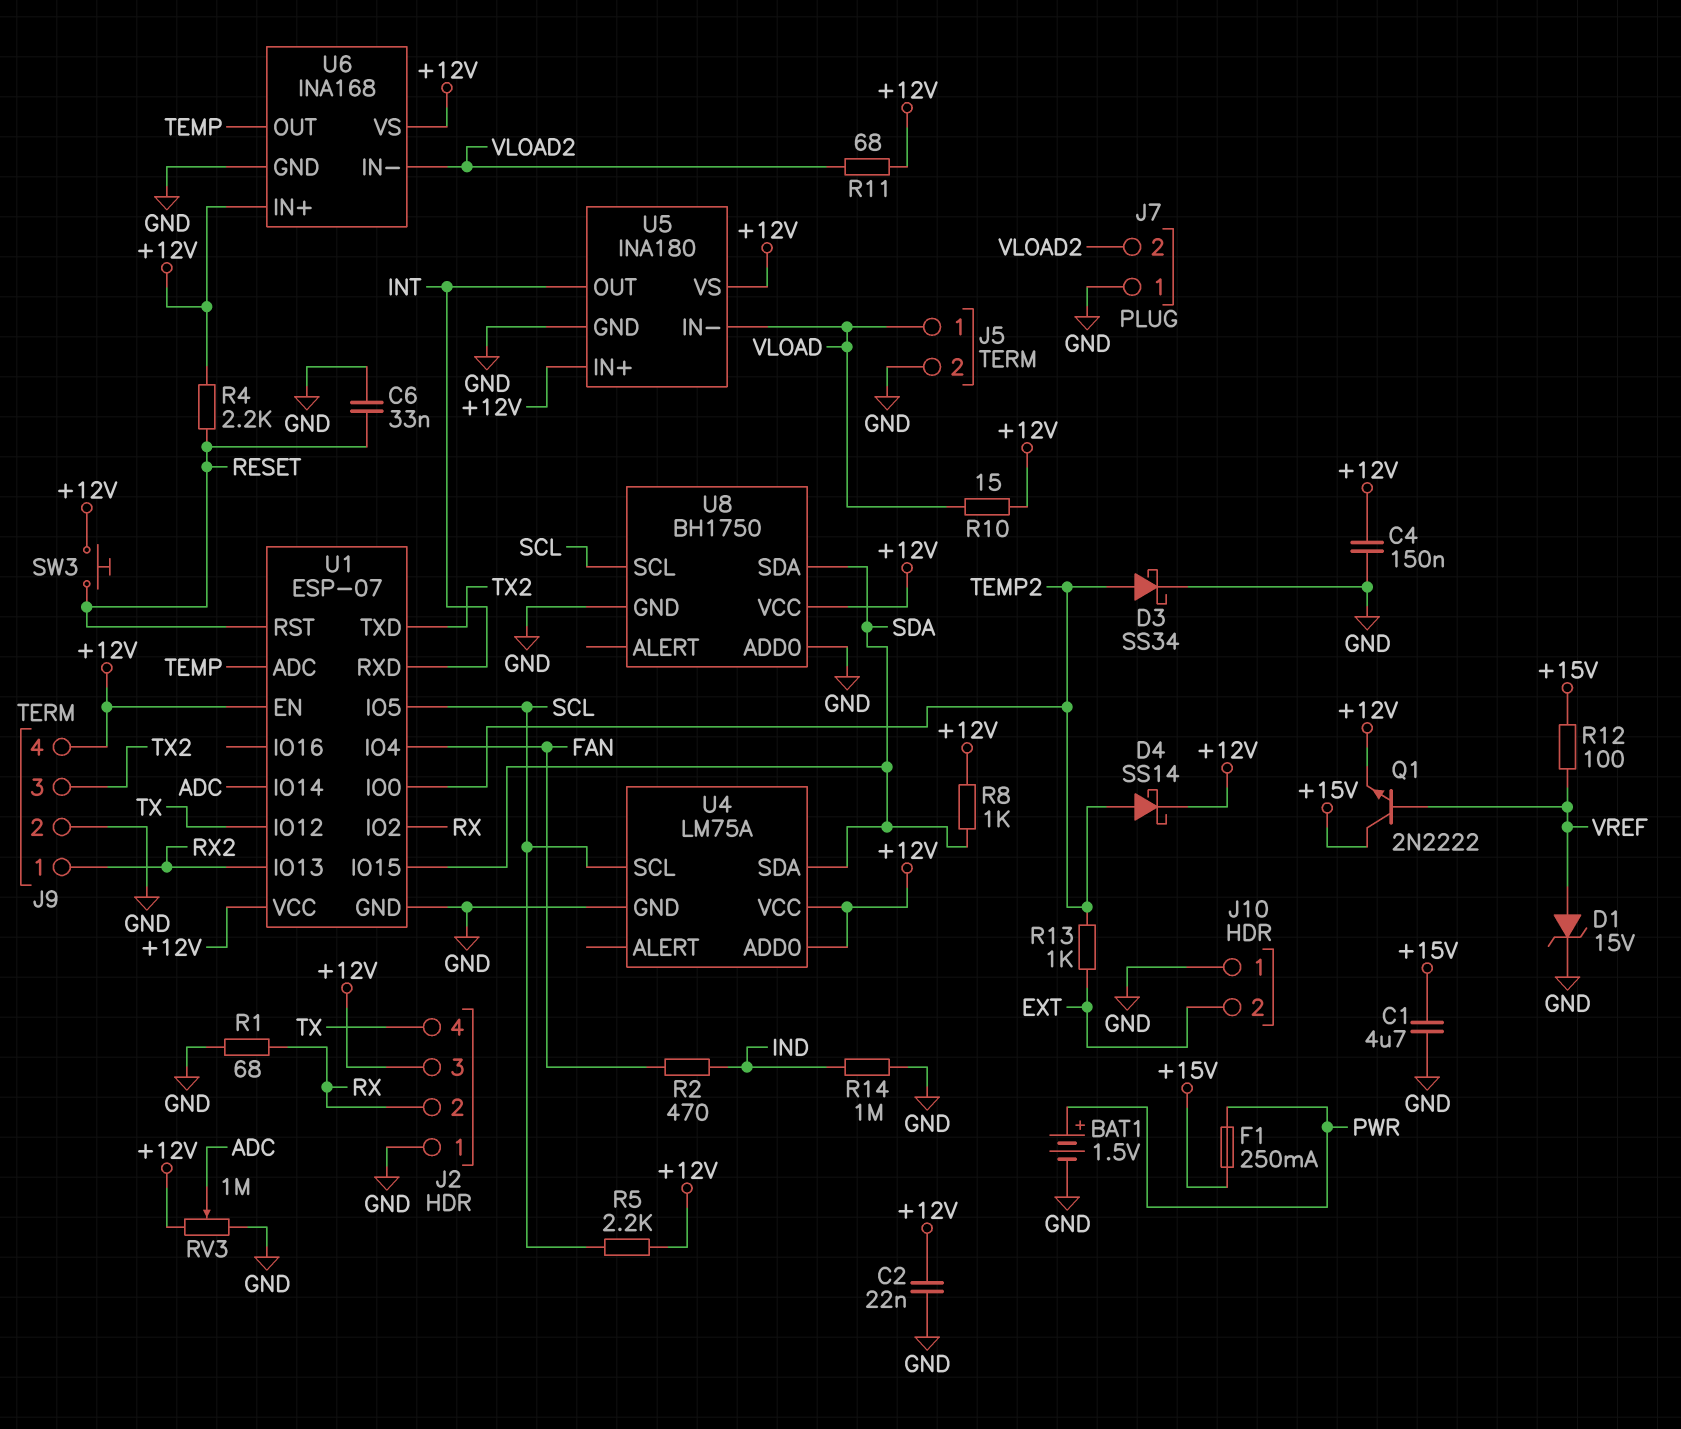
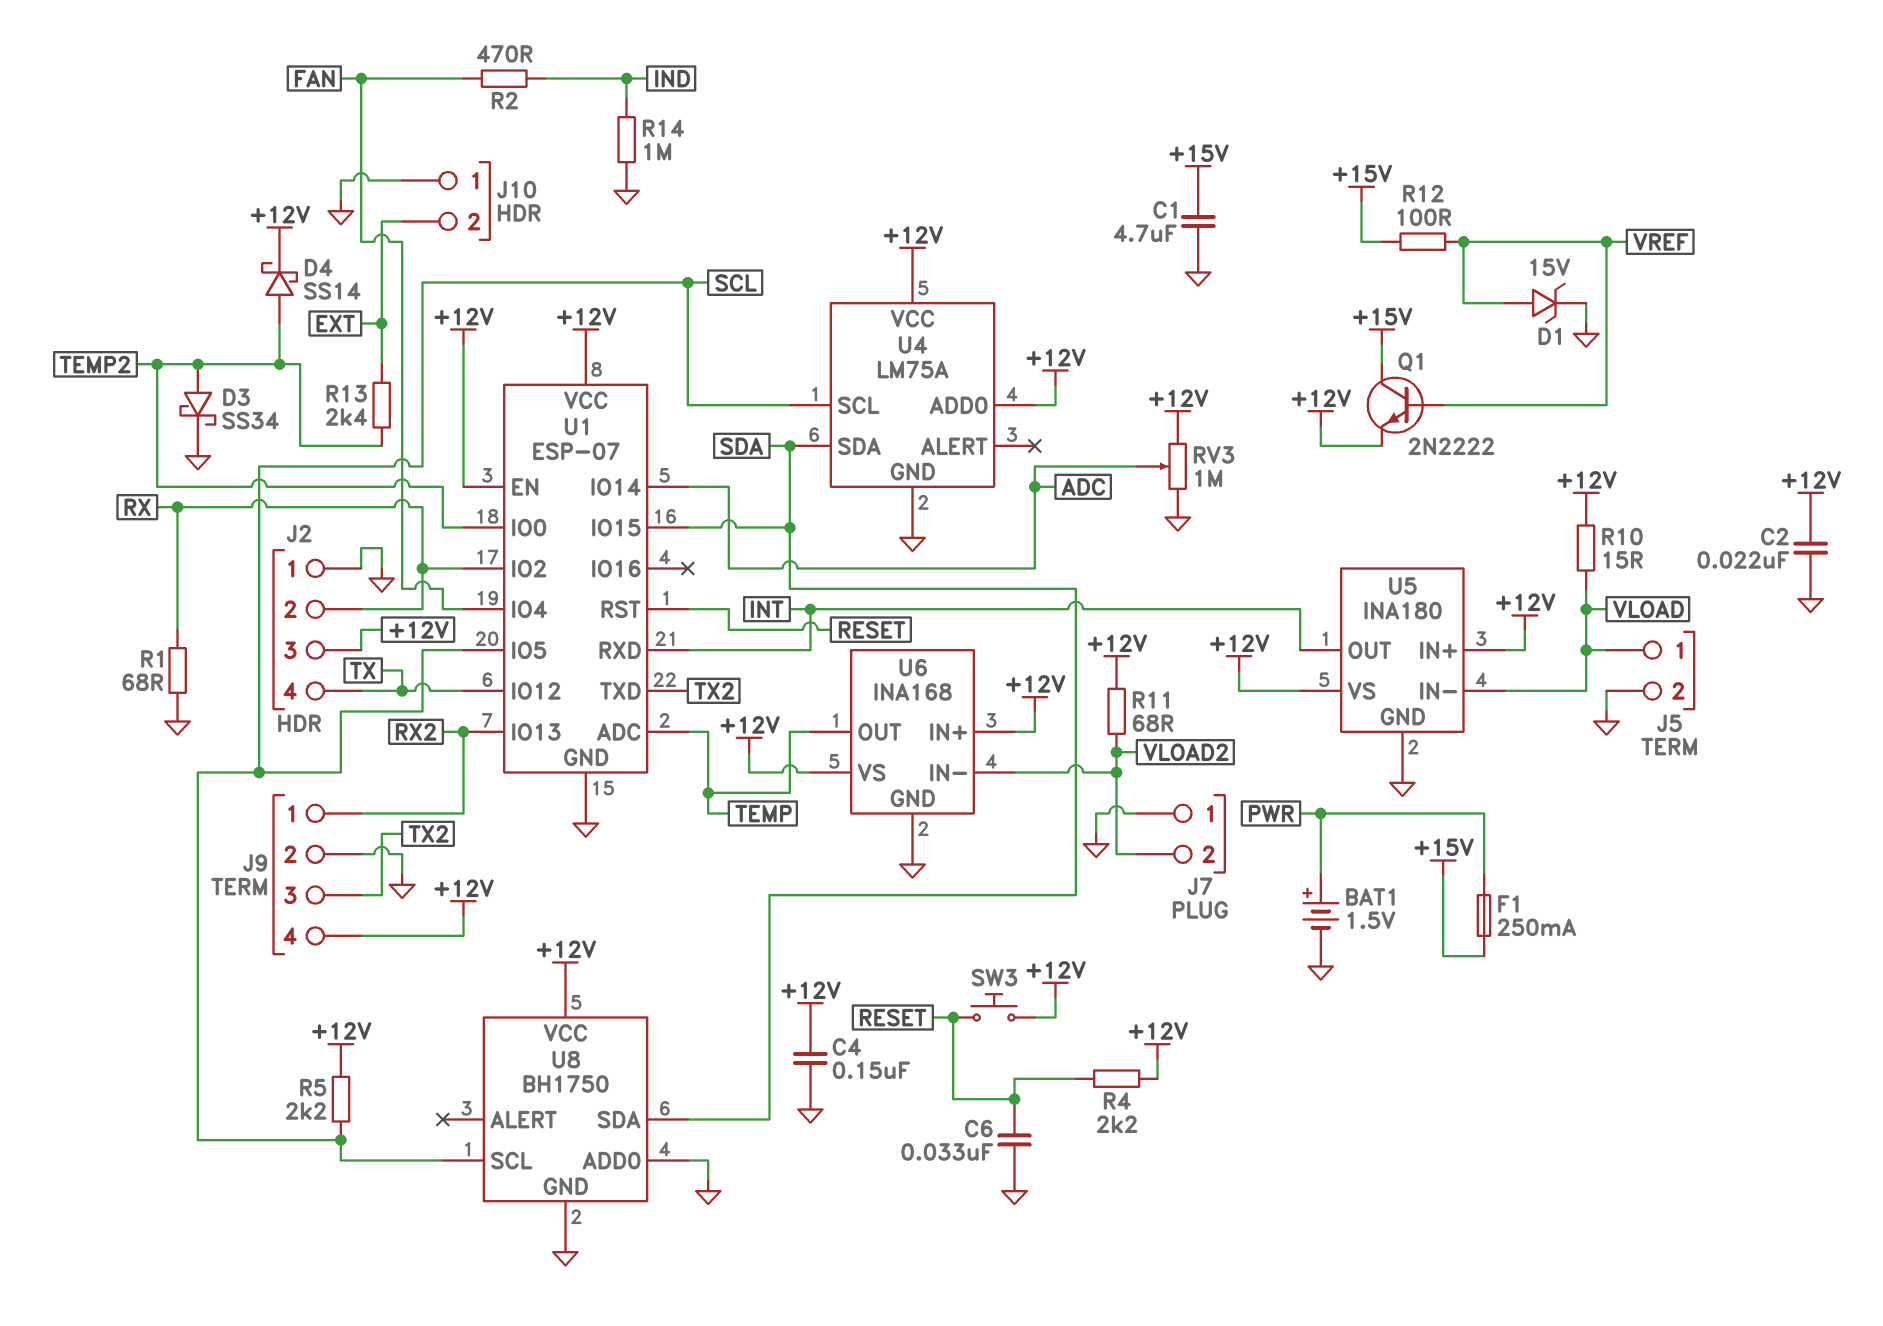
R8: 1k (+12V, SDA) -> none
R13: 1k (EXT, TEMP2) -> 2.4k (EXT, TEMP2)

